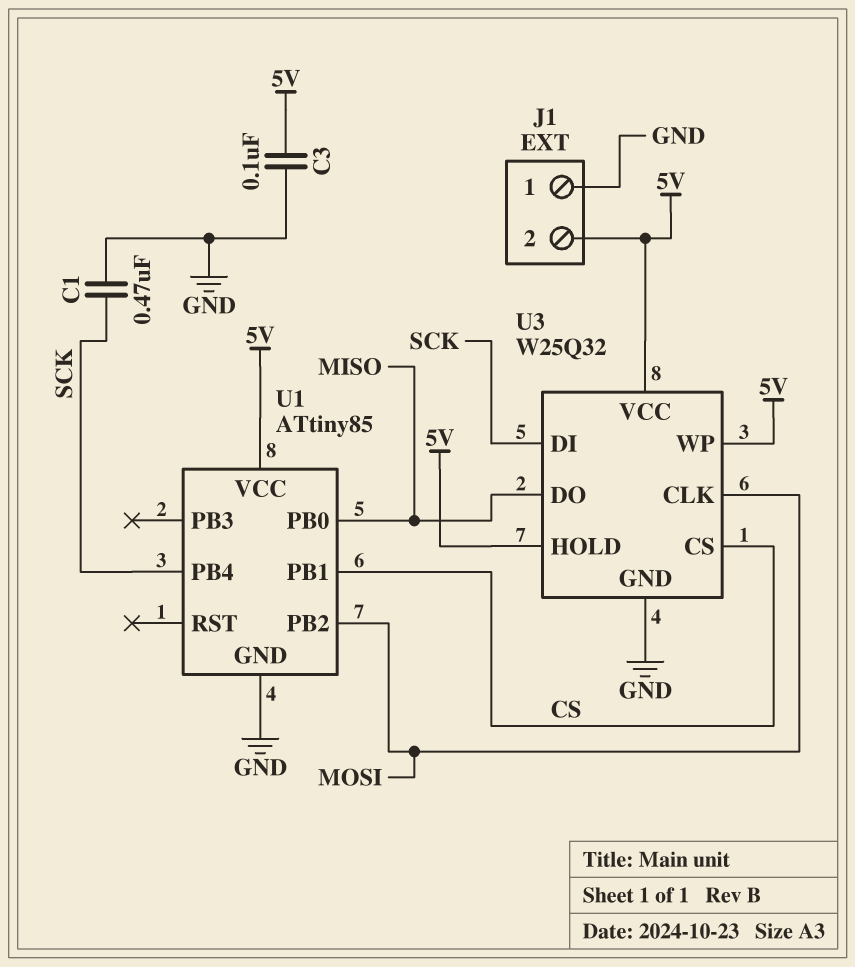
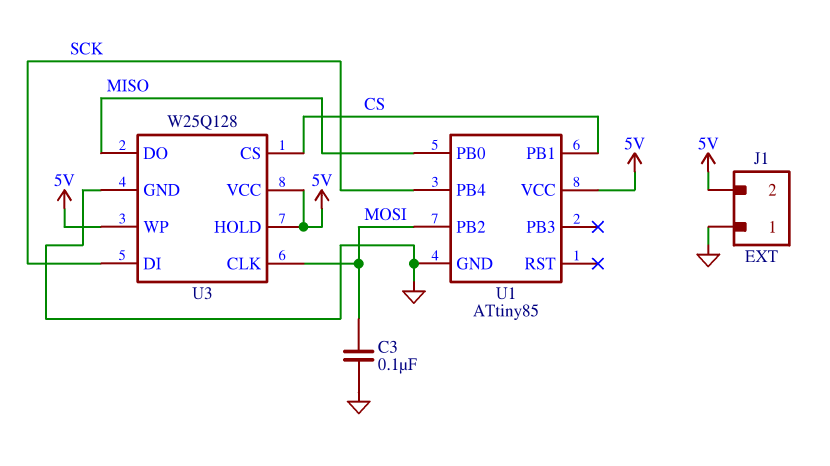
C1: 470nF (GND, SCK) -> none
C3: 100nF (5V, GND) -> 100nF (GND, MOSI)
U3: W25Q32 -> W25Q128

